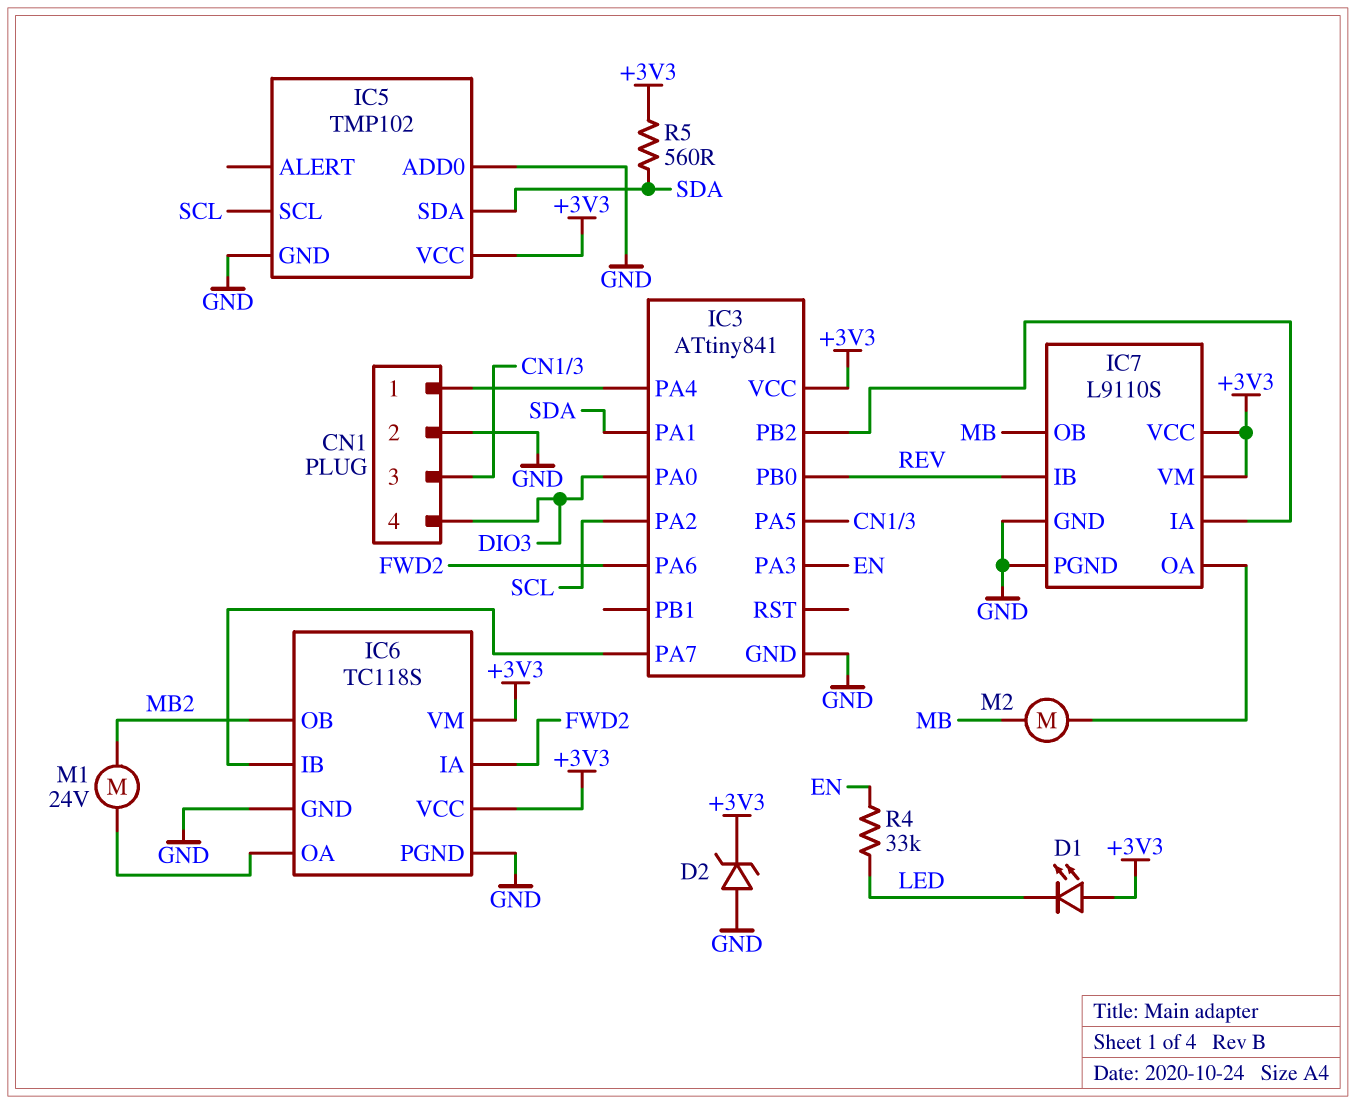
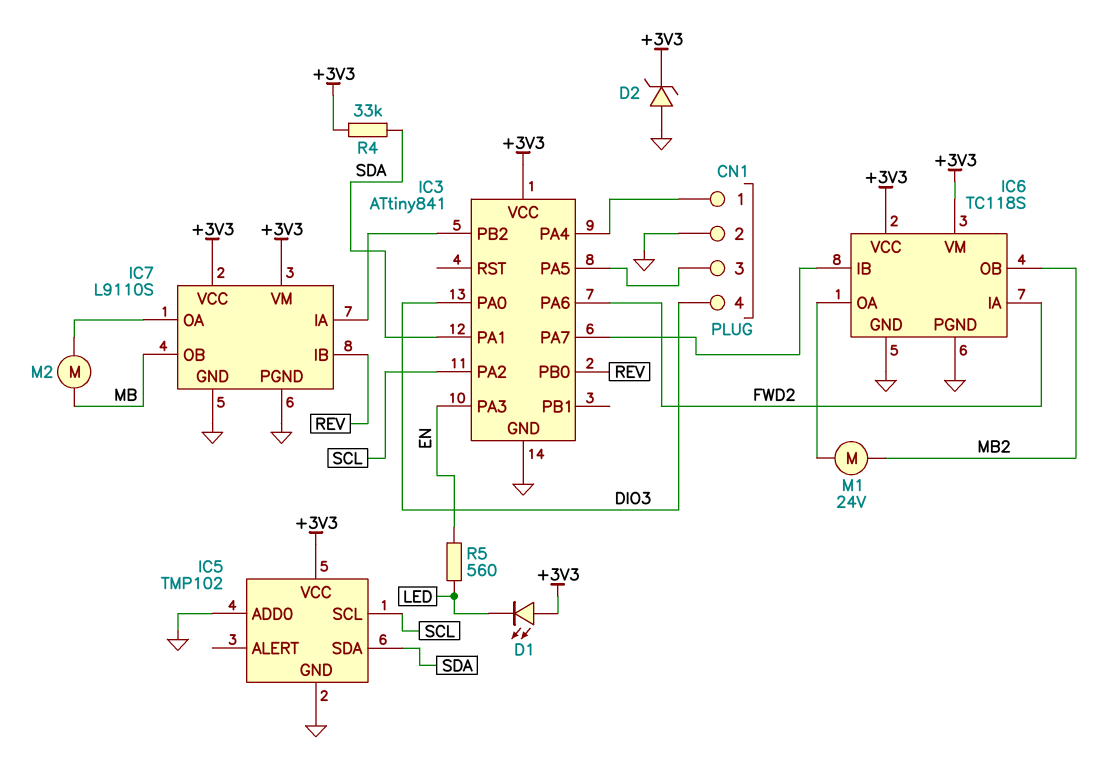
R4: 33k (EN, LED) -> 33k (+3V3, SDA)
R5: 560 (+3V3, SDA) -> 560 (EN, LED)

